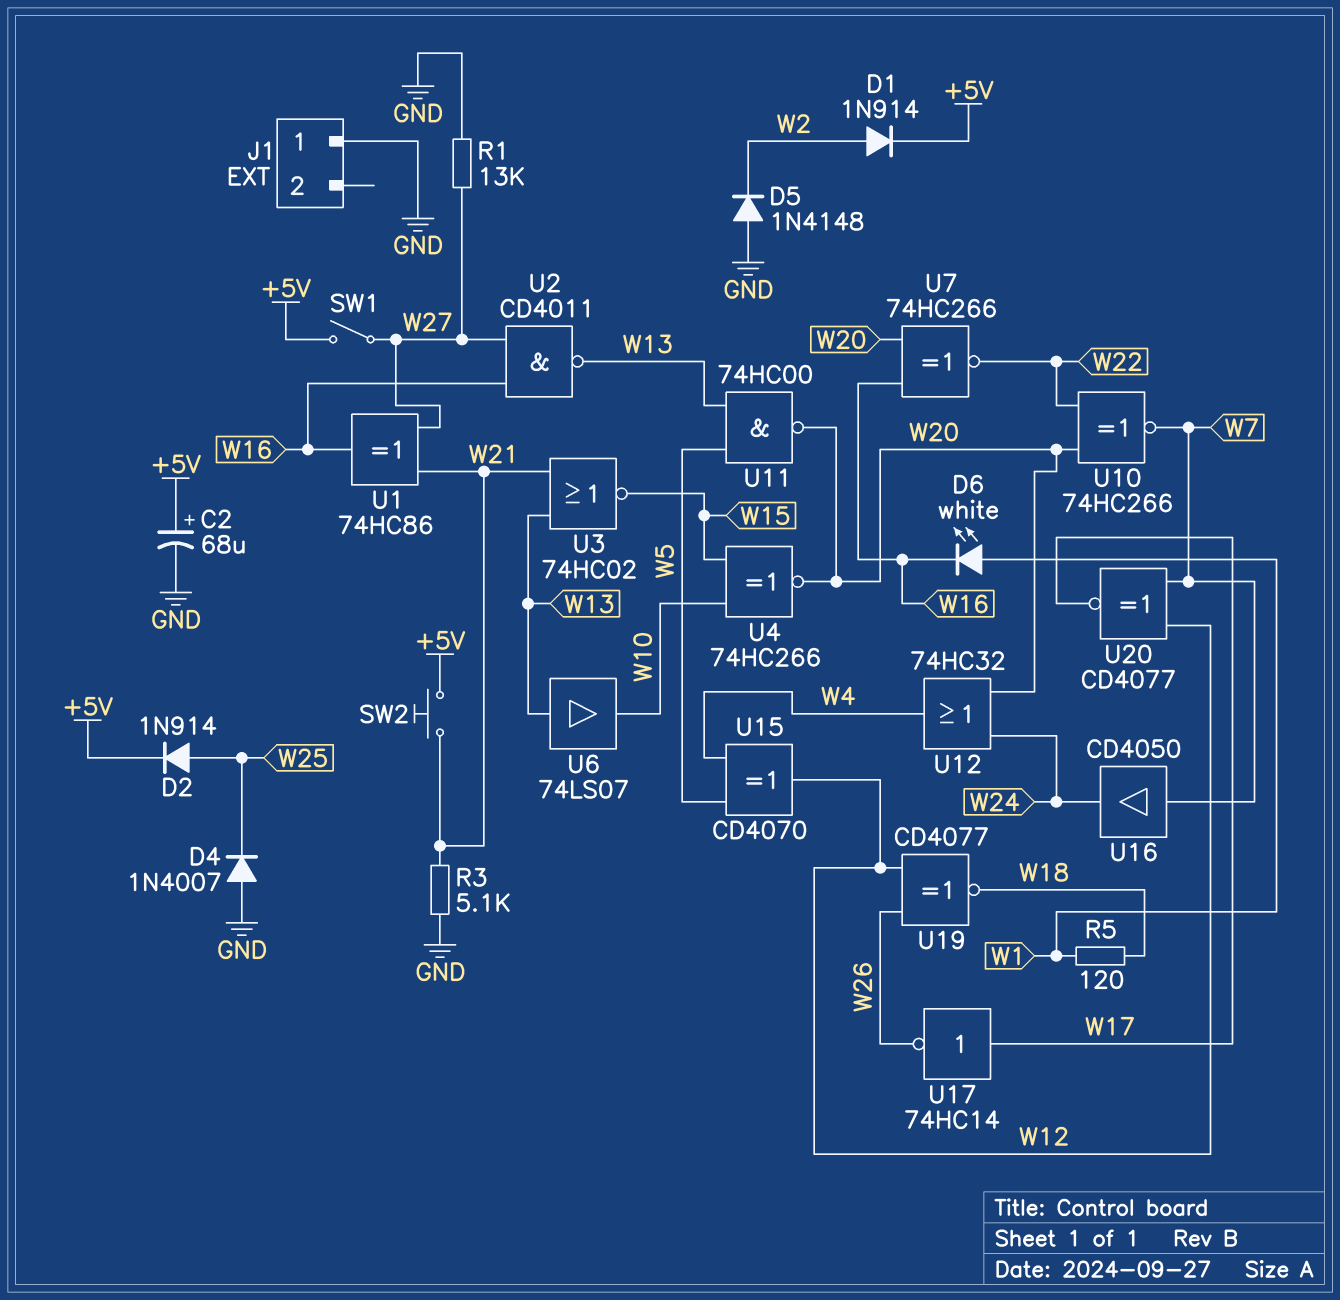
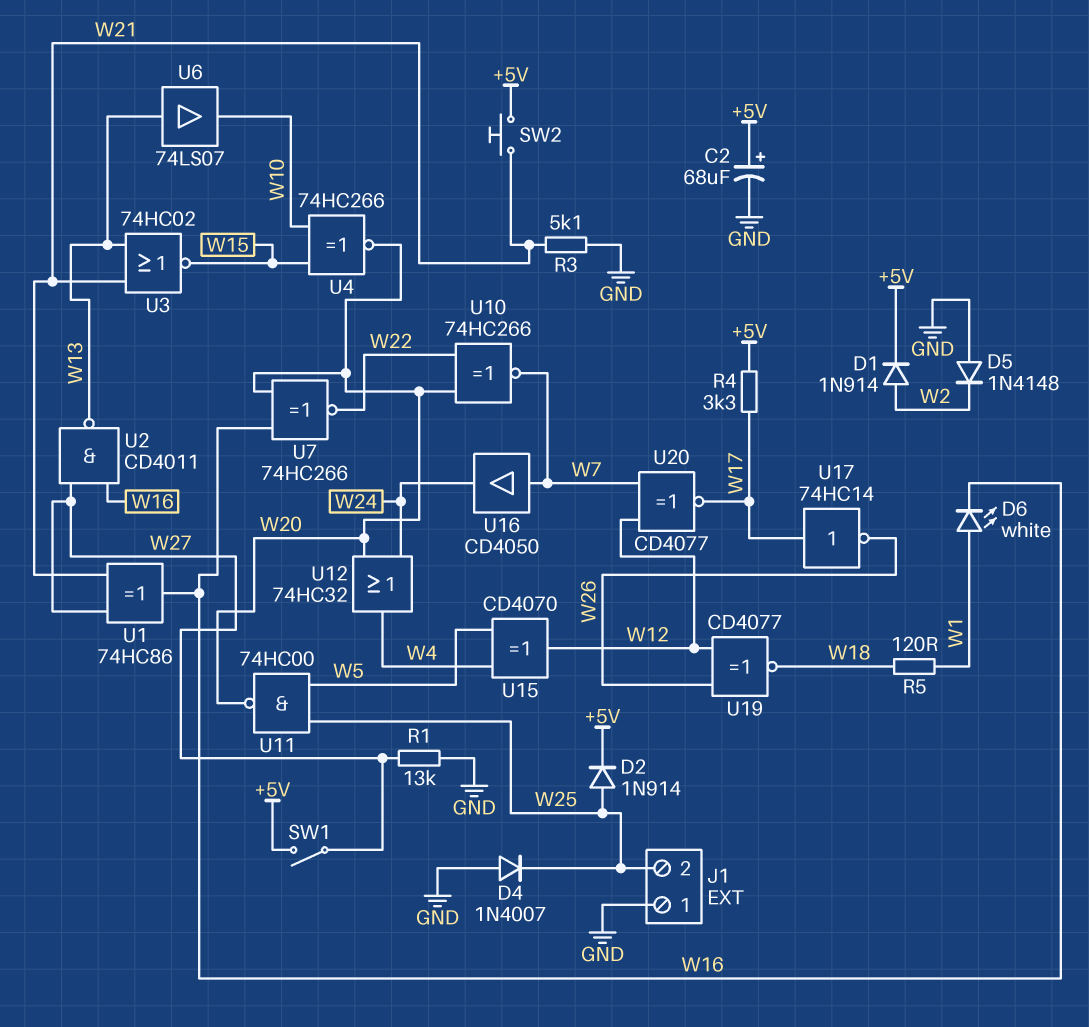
J1 pin 2: none -> W25
R4: none -> 3.3k (+5V, W17)
U11: NAND 74HC00 (in W5, in W13, out W20) -> NAND 74HC00 (in W5, in W25, out W20)

